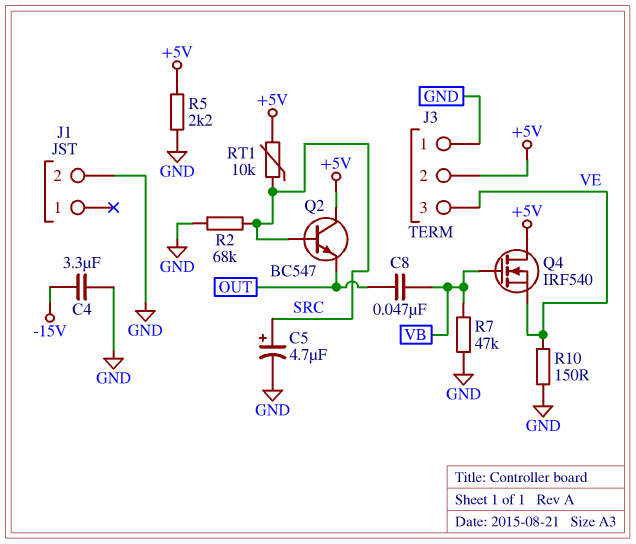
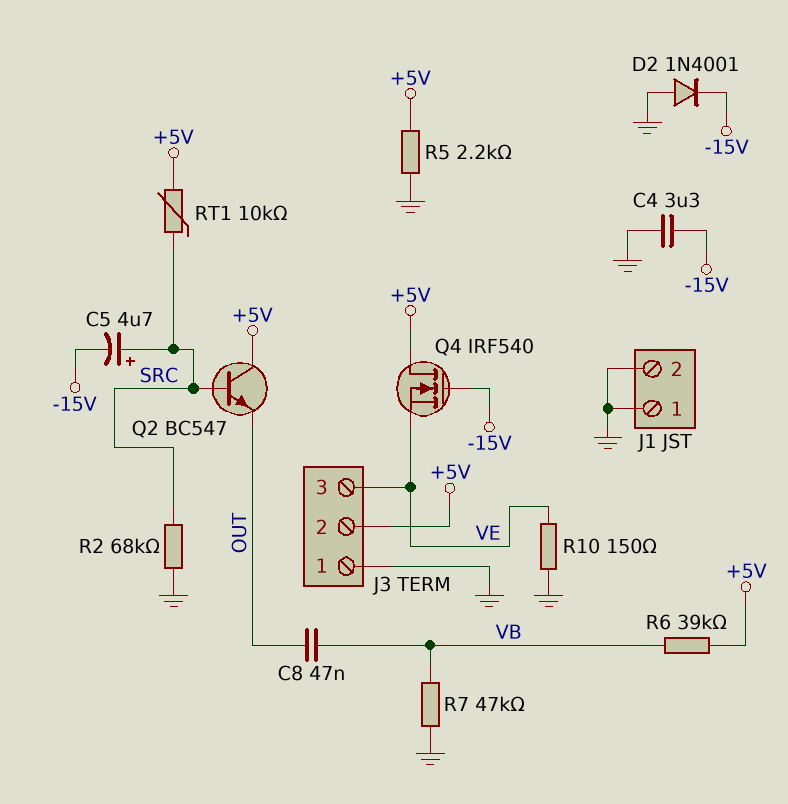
C5: 4.7uF (plus SRC, minus GND) -> 4.7uF (plus SRC, minus -15V)
D2: none -> diode 1N4001 (A GND, K -15V)
J1 pin 1: none -> GND
Q4: NMOS IRF540 (G VB, D +5V, S VE) -> NMOS IRF540 (G -15V, D +5V, S VE)
R6: none -> 39k (+5V, VB)

